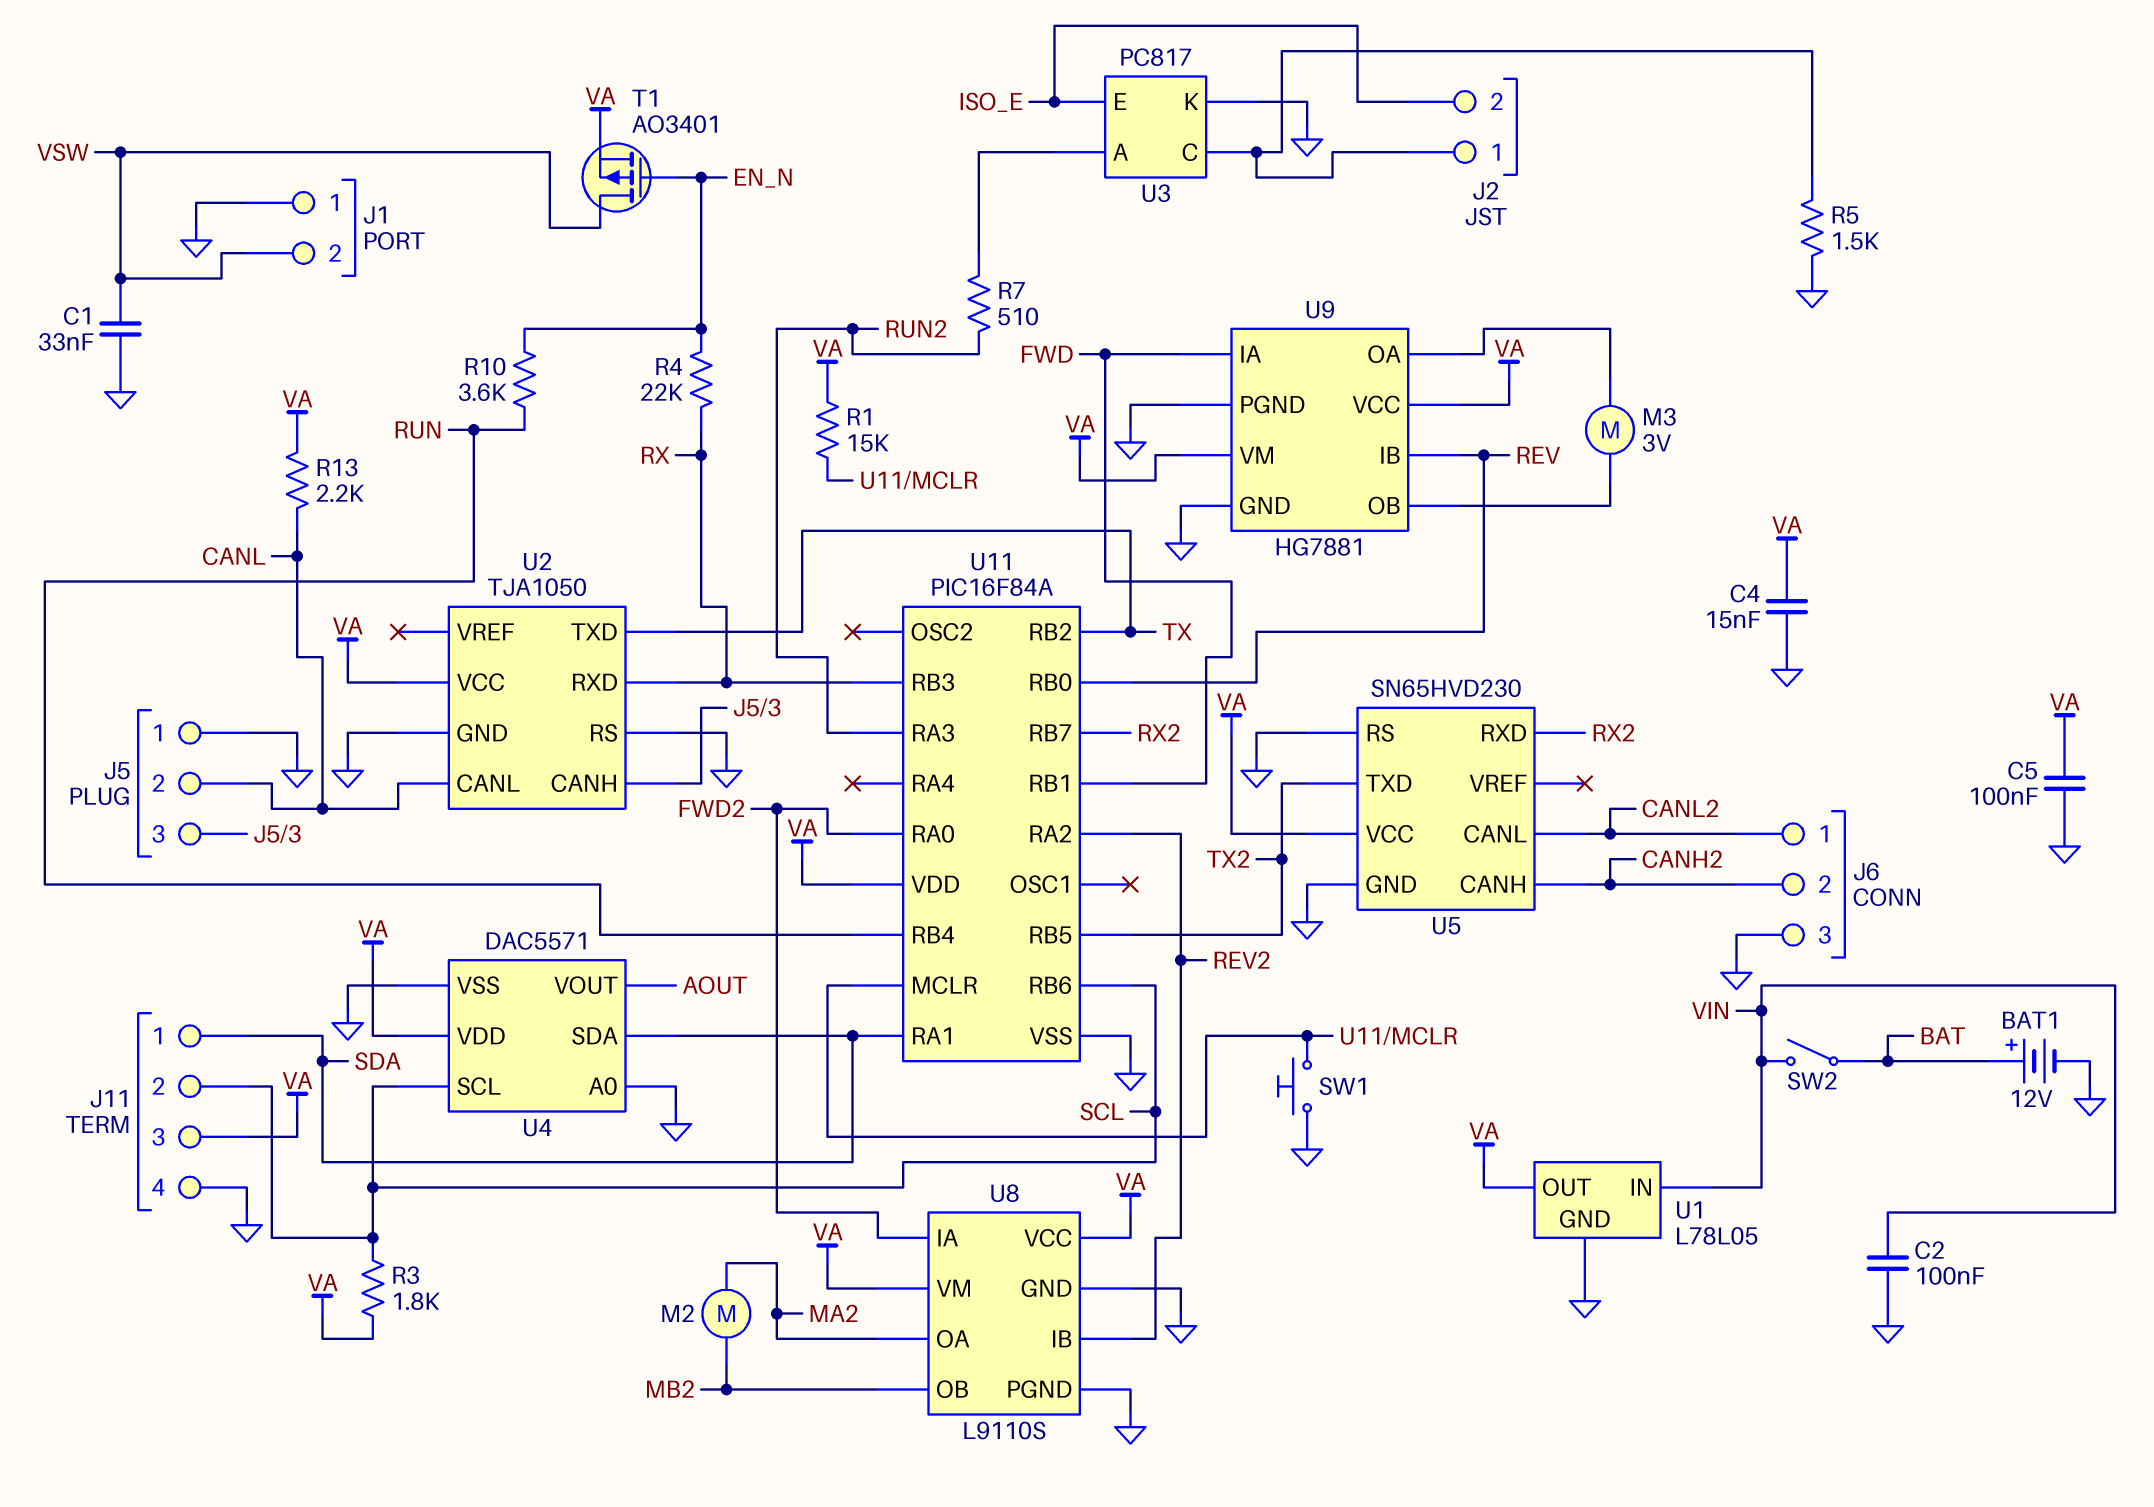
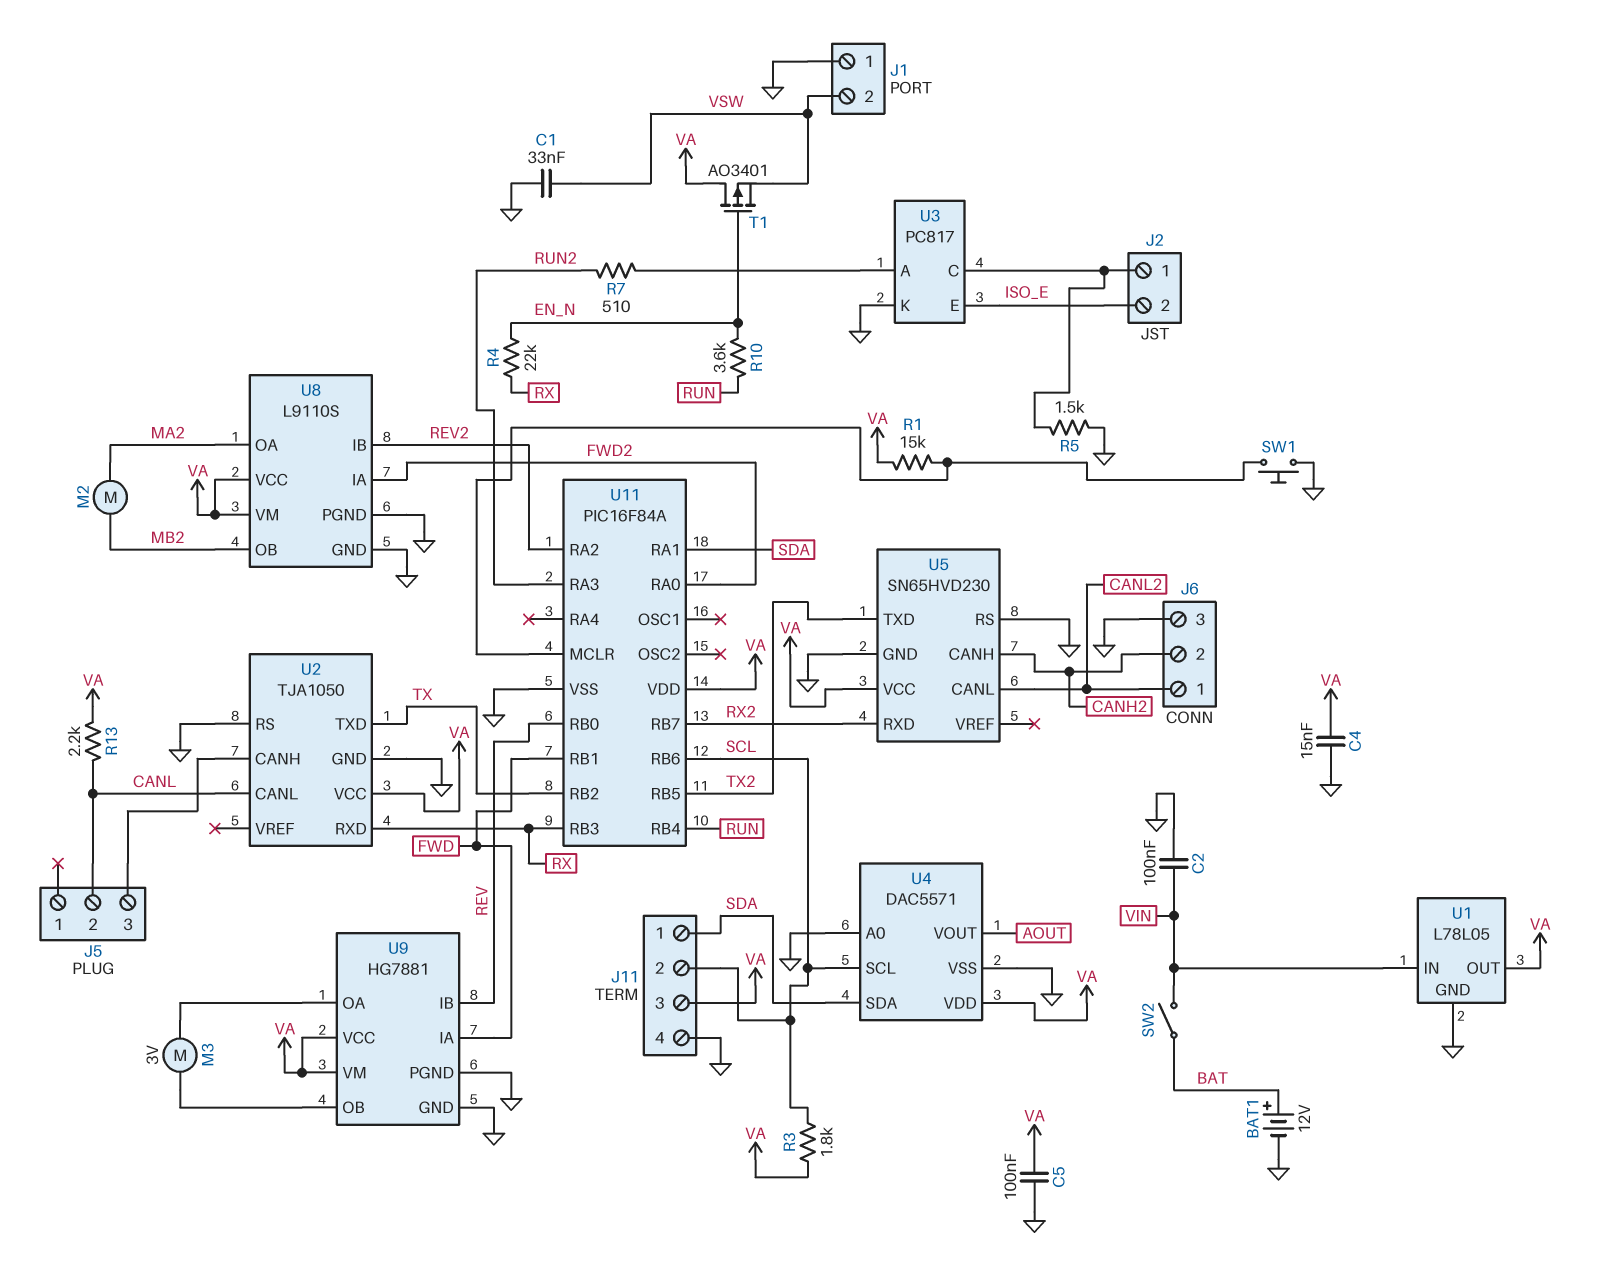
J5 pin 1: GND -> none
T1: PMOS AO3401 (G EN_N, D VSW, S VA) -> PMOS AO3401 (G EN_N, D VA, S VSW)

